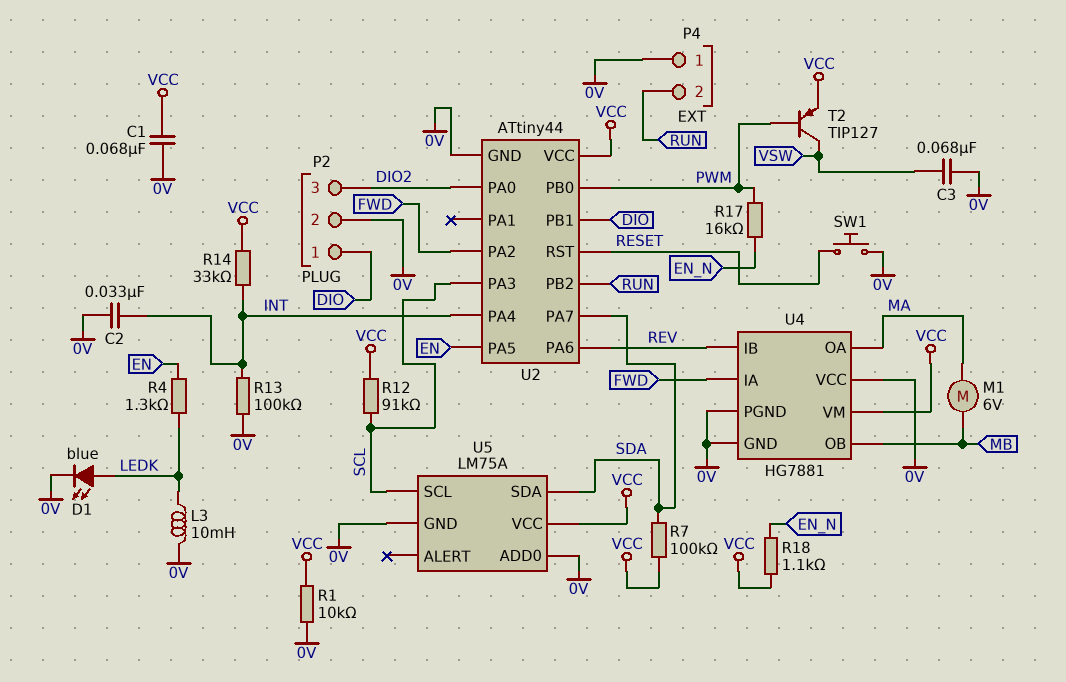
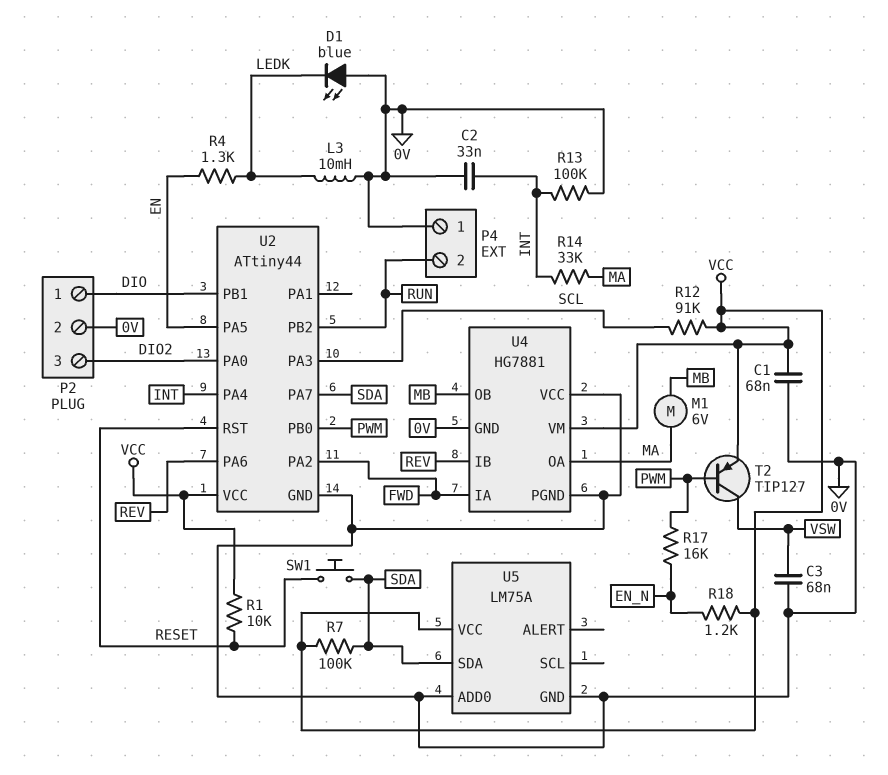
D1: LED blue (A LEDK, K 0V) -> LED blue (A 0V, K LEDK)
R1: 10k (0V, VCC) -> 10k (RESET, VCC)
R14: 33k (INT, VCC) -> 33k (INT, MA)
R18: 1.1k (EN_N, VCC) -> 1.2k (EN_N, VCC)
SW1: button (0V, RESET) -> button (RESET, SDA)
U5 pin SCL: SCL -> none

